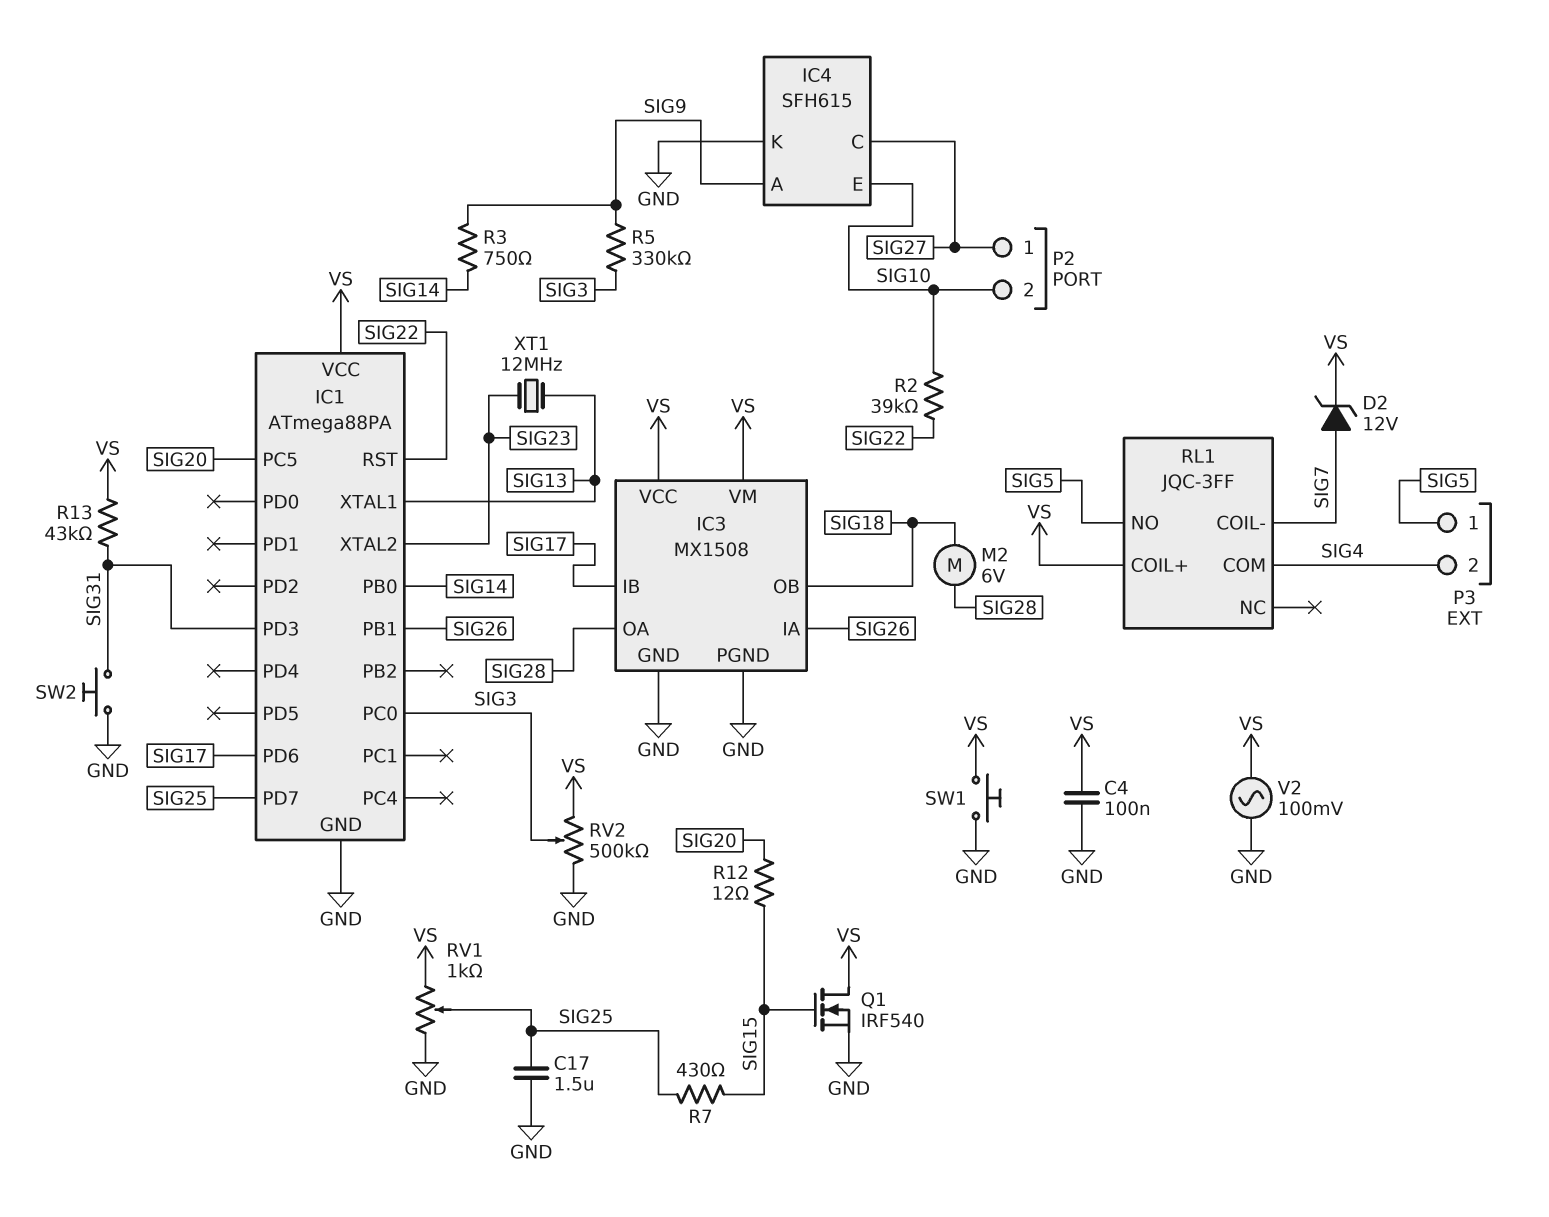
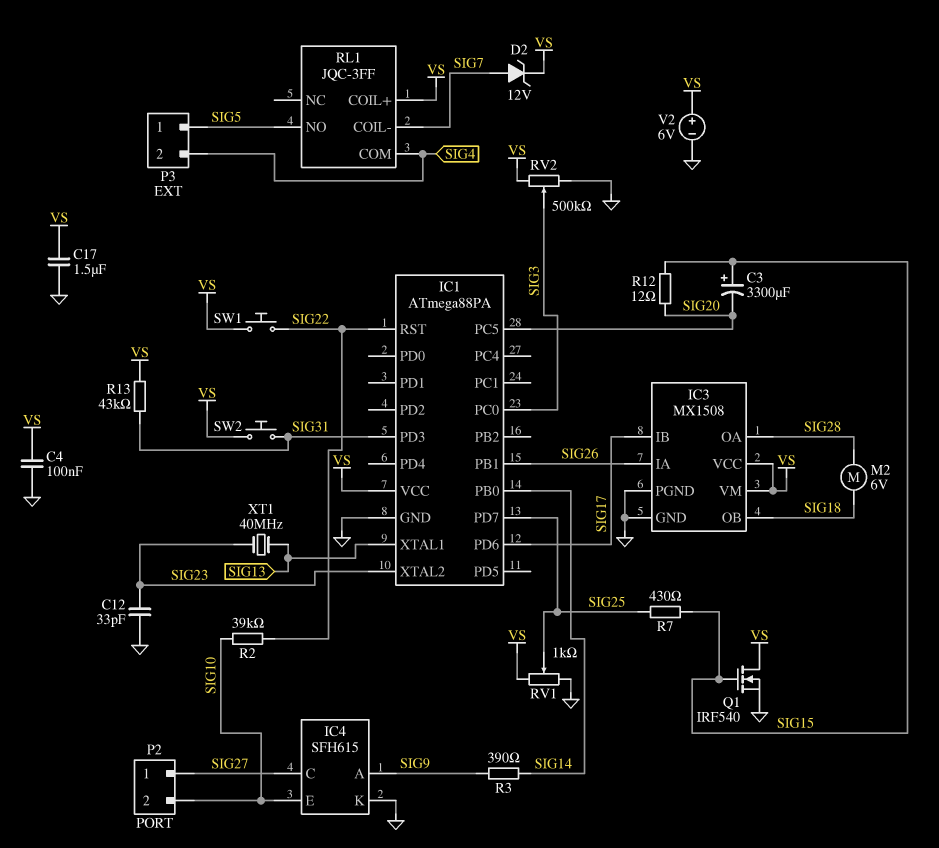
C3: none -> 3300uF (plus SIG15, minus SIG20)
C12: none -> 33pF (GND, SIG23)
C17: 1.5uF (GND, SIG25) -> 1.5uF (GND, VS)
R3: 750 (SIG9, SIG14) -> 390 (SIG9, SIG14)
R5: 330k (SIG3, SIG9) -> none
SW1: button (GND, VS) -> button (SIG22, VS)
SW2: button (GND, SIG31) -> button (SIG31, VS)
V2: AC 100mV (GND, VS) -> 6V (plus VS, minus GND)
XT1: 12MHz (SIG13, SIG23) -> 40MHz (SIG13, SIG23)

